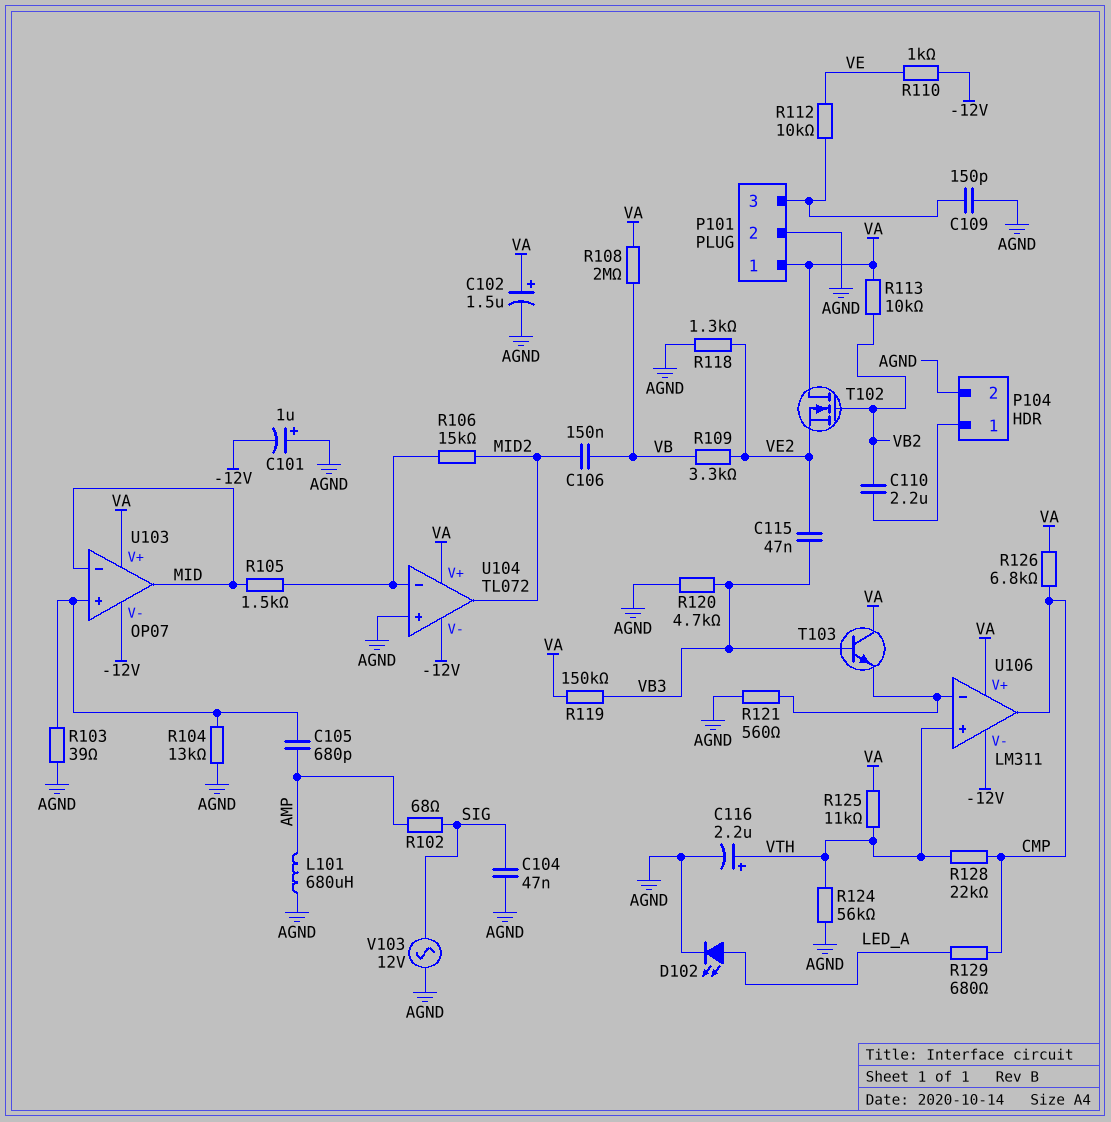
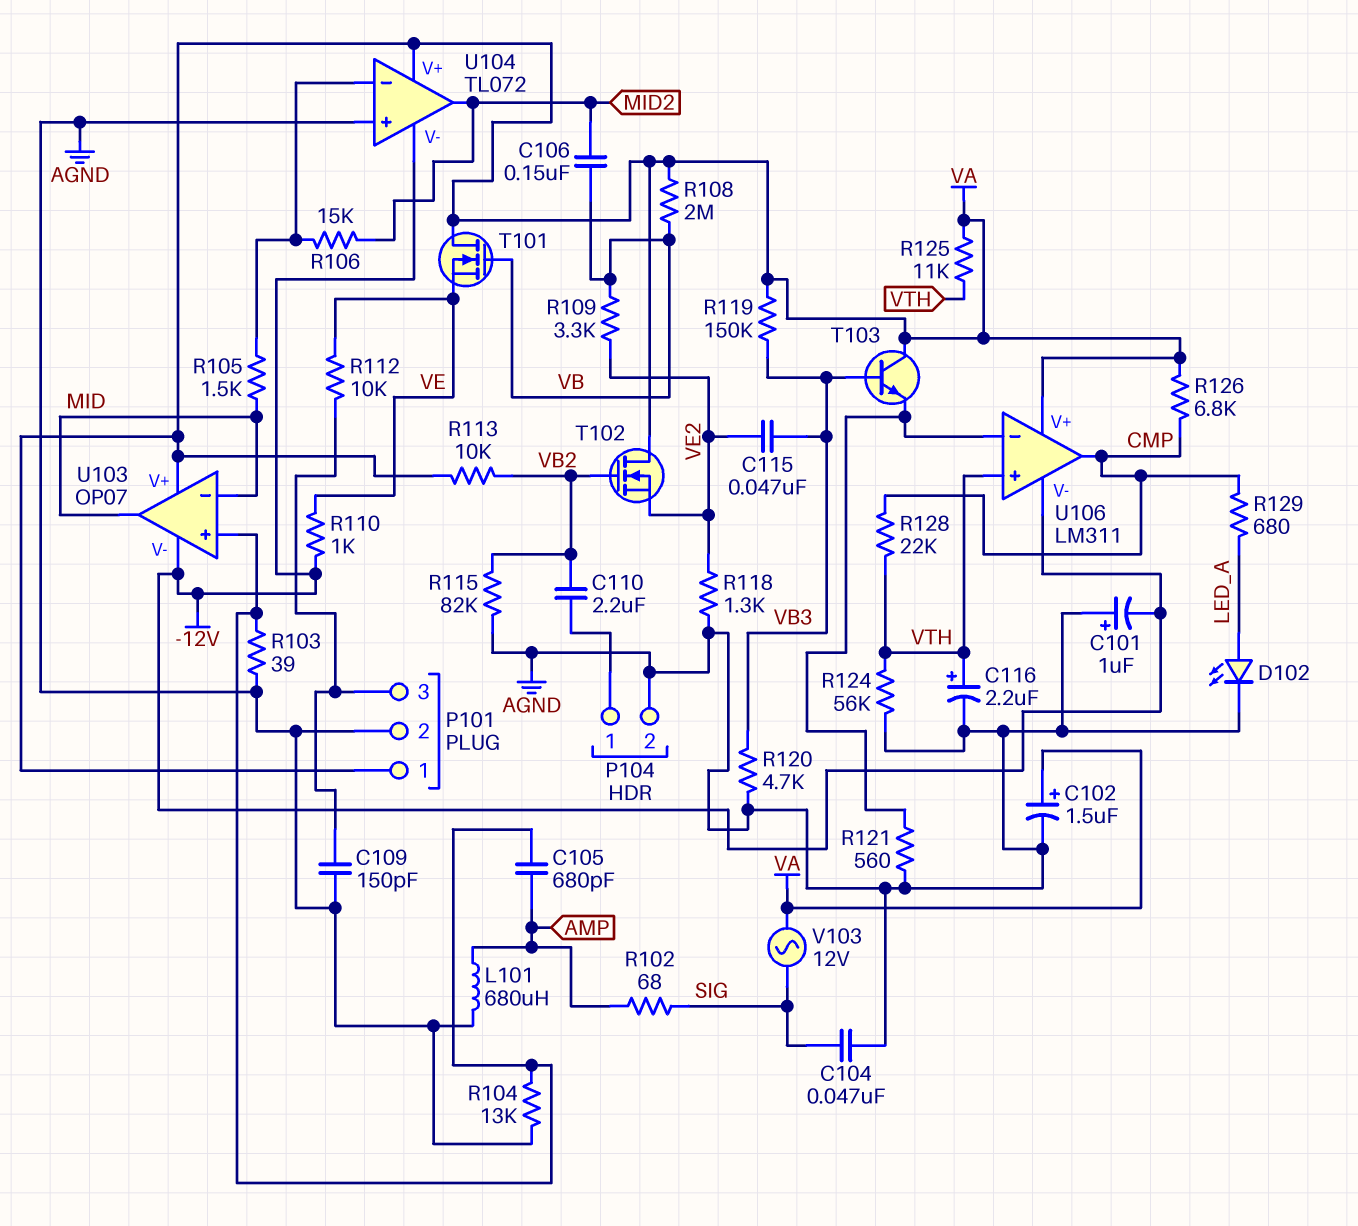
R115: none -> 82k (AGND, VB2)
T101: none -> NMOS (G VB, D VA, S VE)
V103: AC 12V (AGND, SIG) -> AC 12V (SIG, VA)

